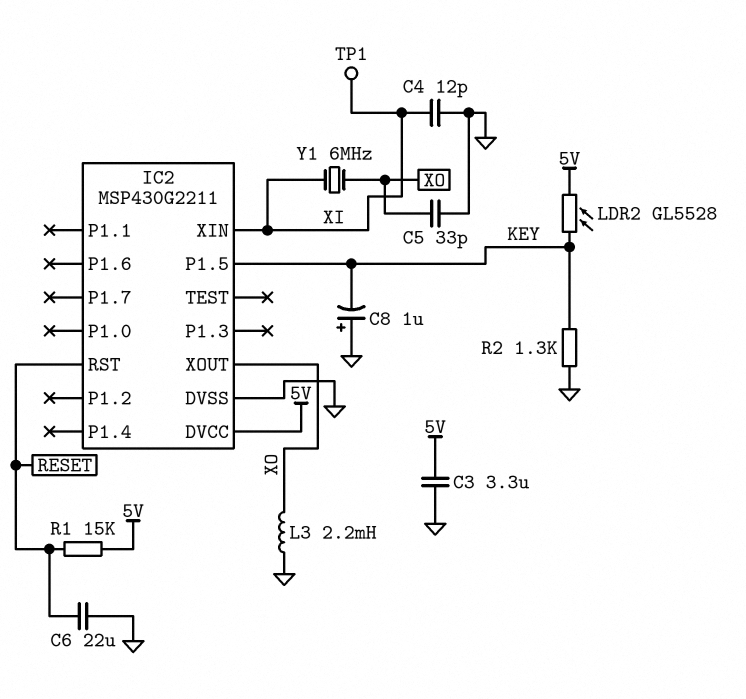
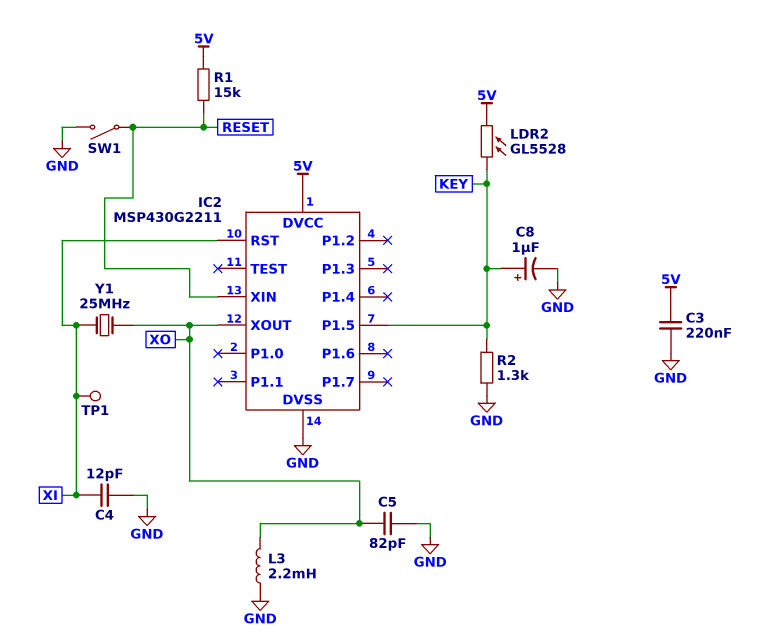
C3: 3.3uF (5V, GND) -> 220nF (5V, GND)
C5: 33pF (GND, XO) -> 82pF (GND, XO)
C6: 22uF (GND, RESET) -> none
C8: 1uF (plus GND, minus KEY) -> 1uF (plus KEY, minus GND)
IC2 pin RST: RESET -> XI
IC2 pin XIN: XI -> RESET
SW1: none -> switch (GND, RESET)
Y1: 6MHz (XI, XO) -> 25MHz (XI, XO)

